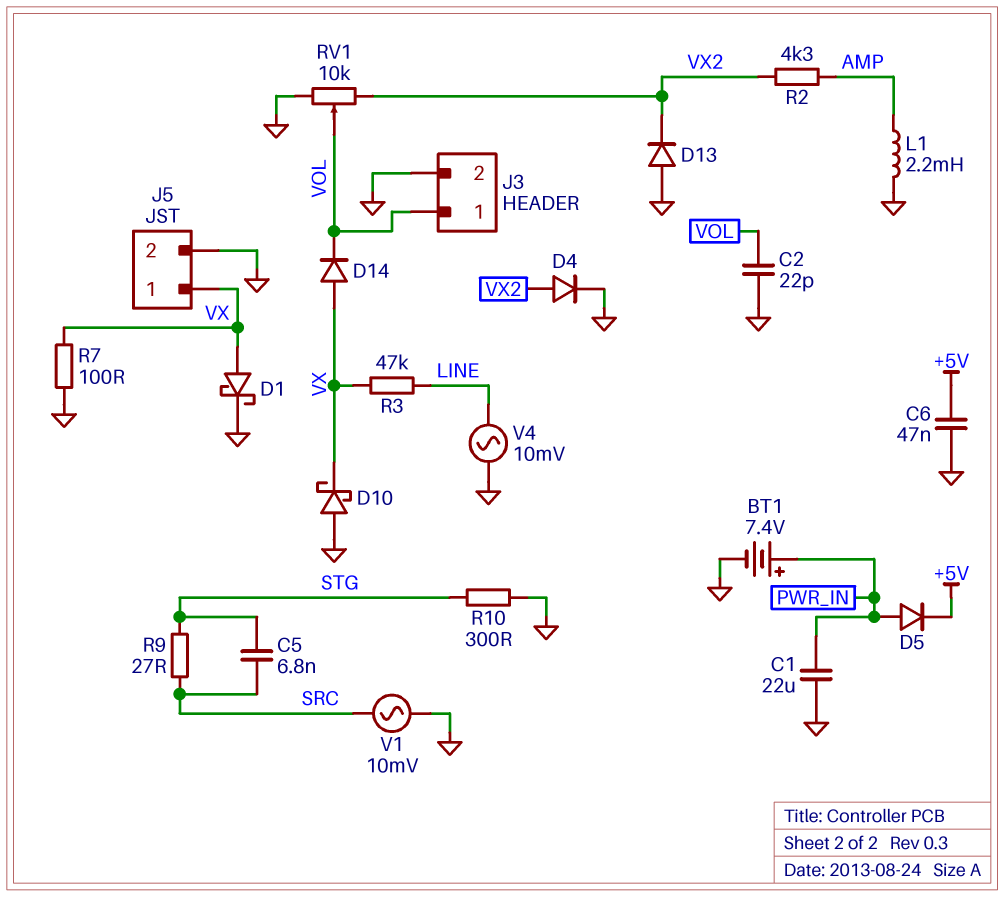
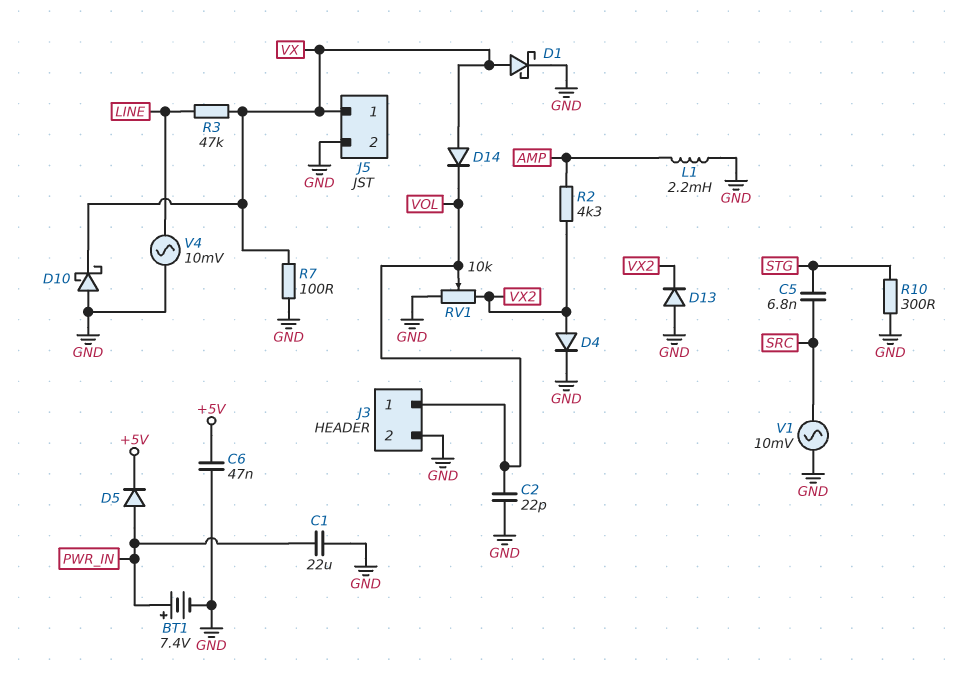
R9: 27 (SRC, STG) -> none

